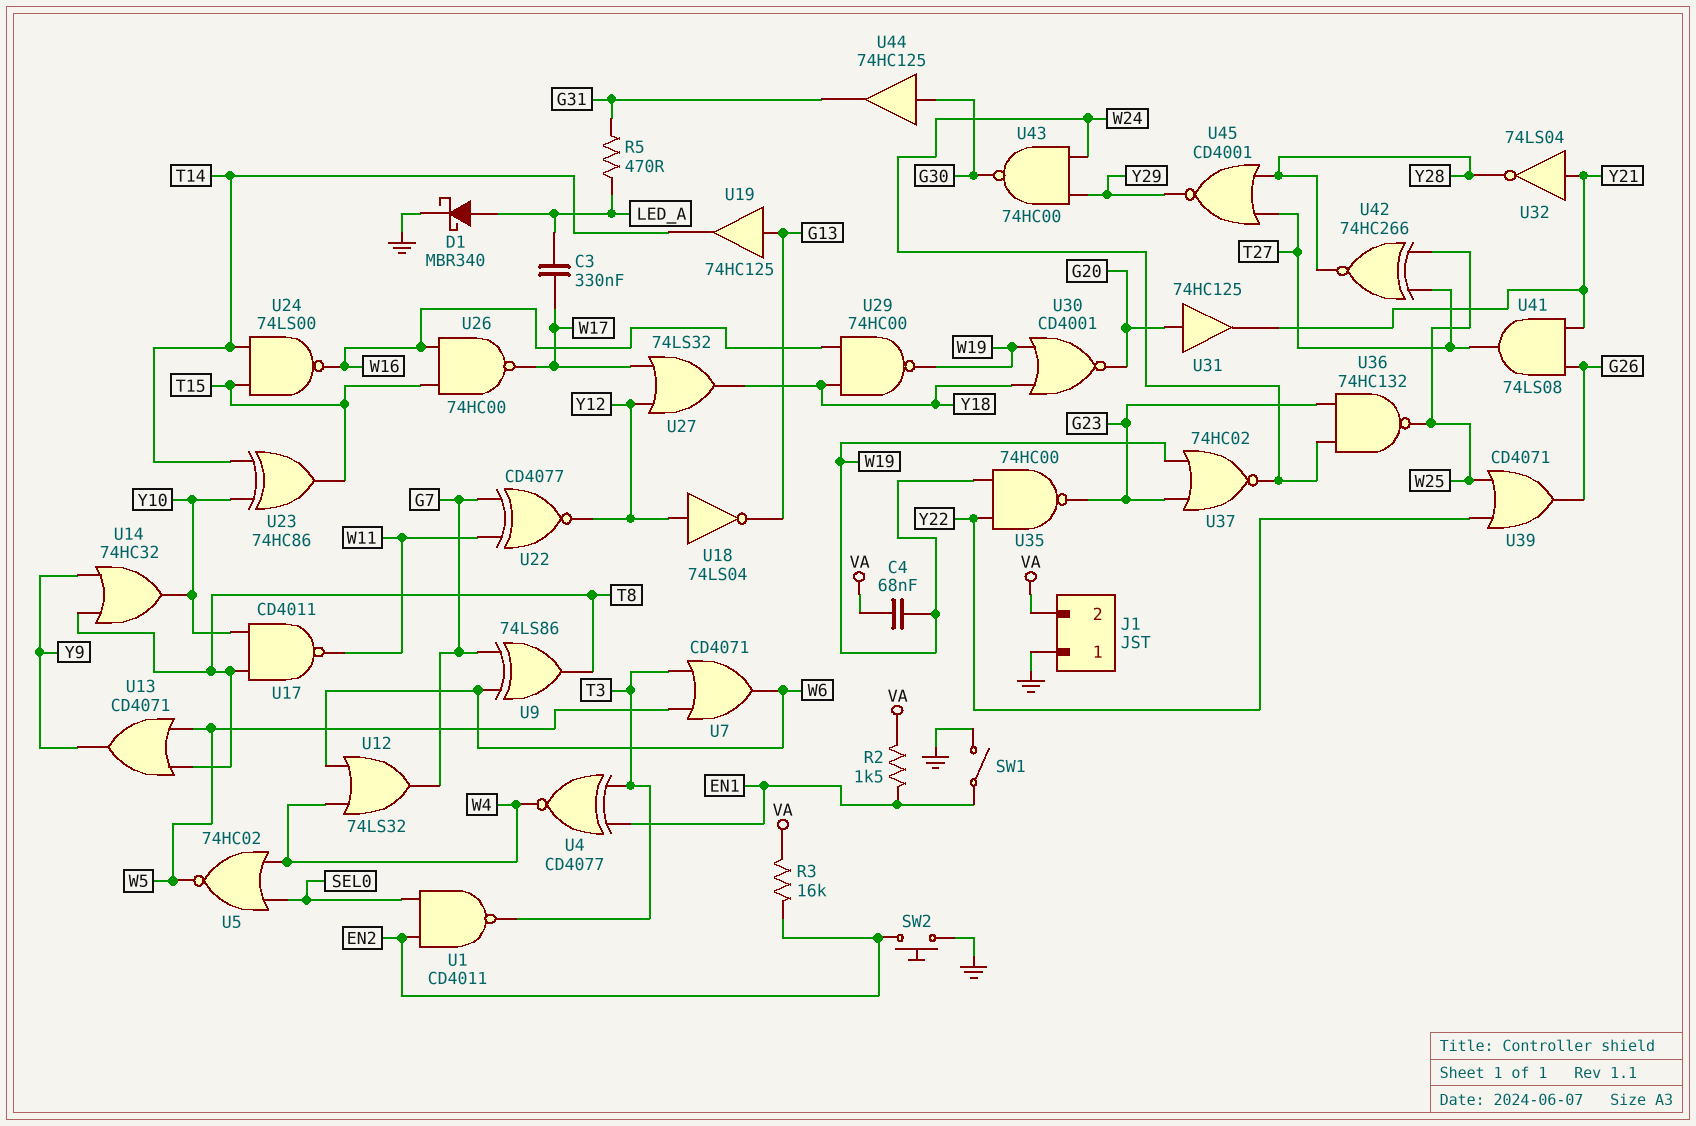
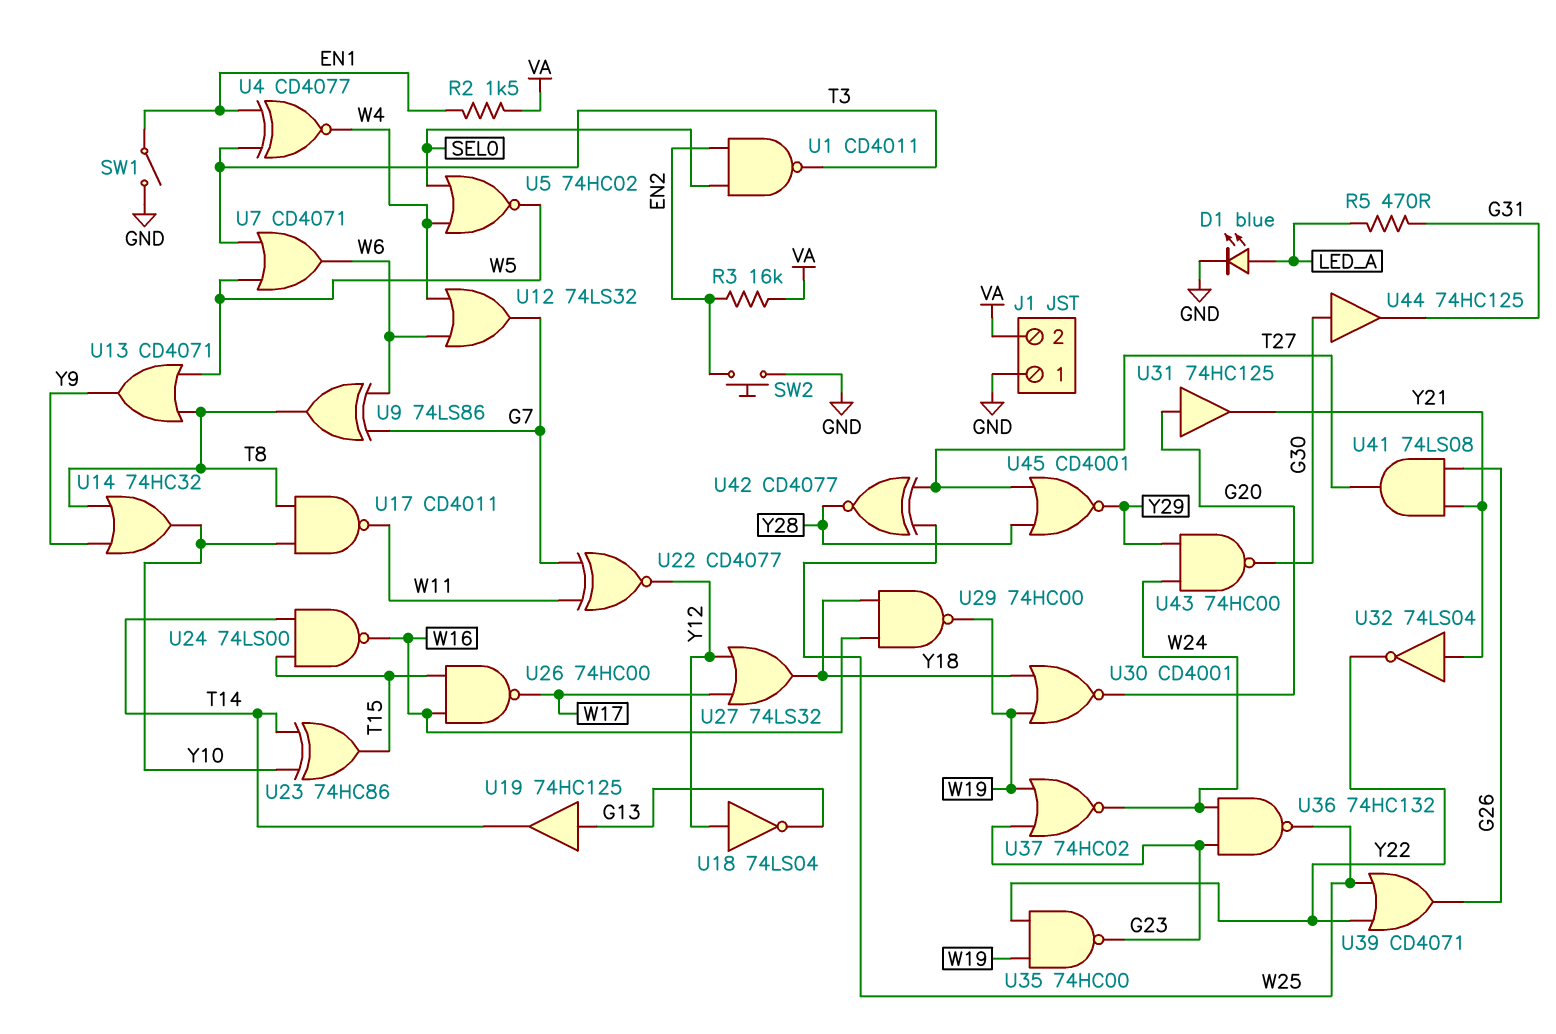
C3: 330nF (LED_A, W17) -> none
C4: 68nF (VA, W19) -> none
D1: schottky MBR340 (A LED_A, K GND) -> LED blue (A LED_A, K GND)
U32: NOT 74LS04 (in Y21, out Y28) -> NOT 74LS04 (in Y21, out Y22)
U42: XNOR 74HC266 (in T27, in W25, out Y28) -> XNOR CD4077 (in T27, in W25, out Y28)

